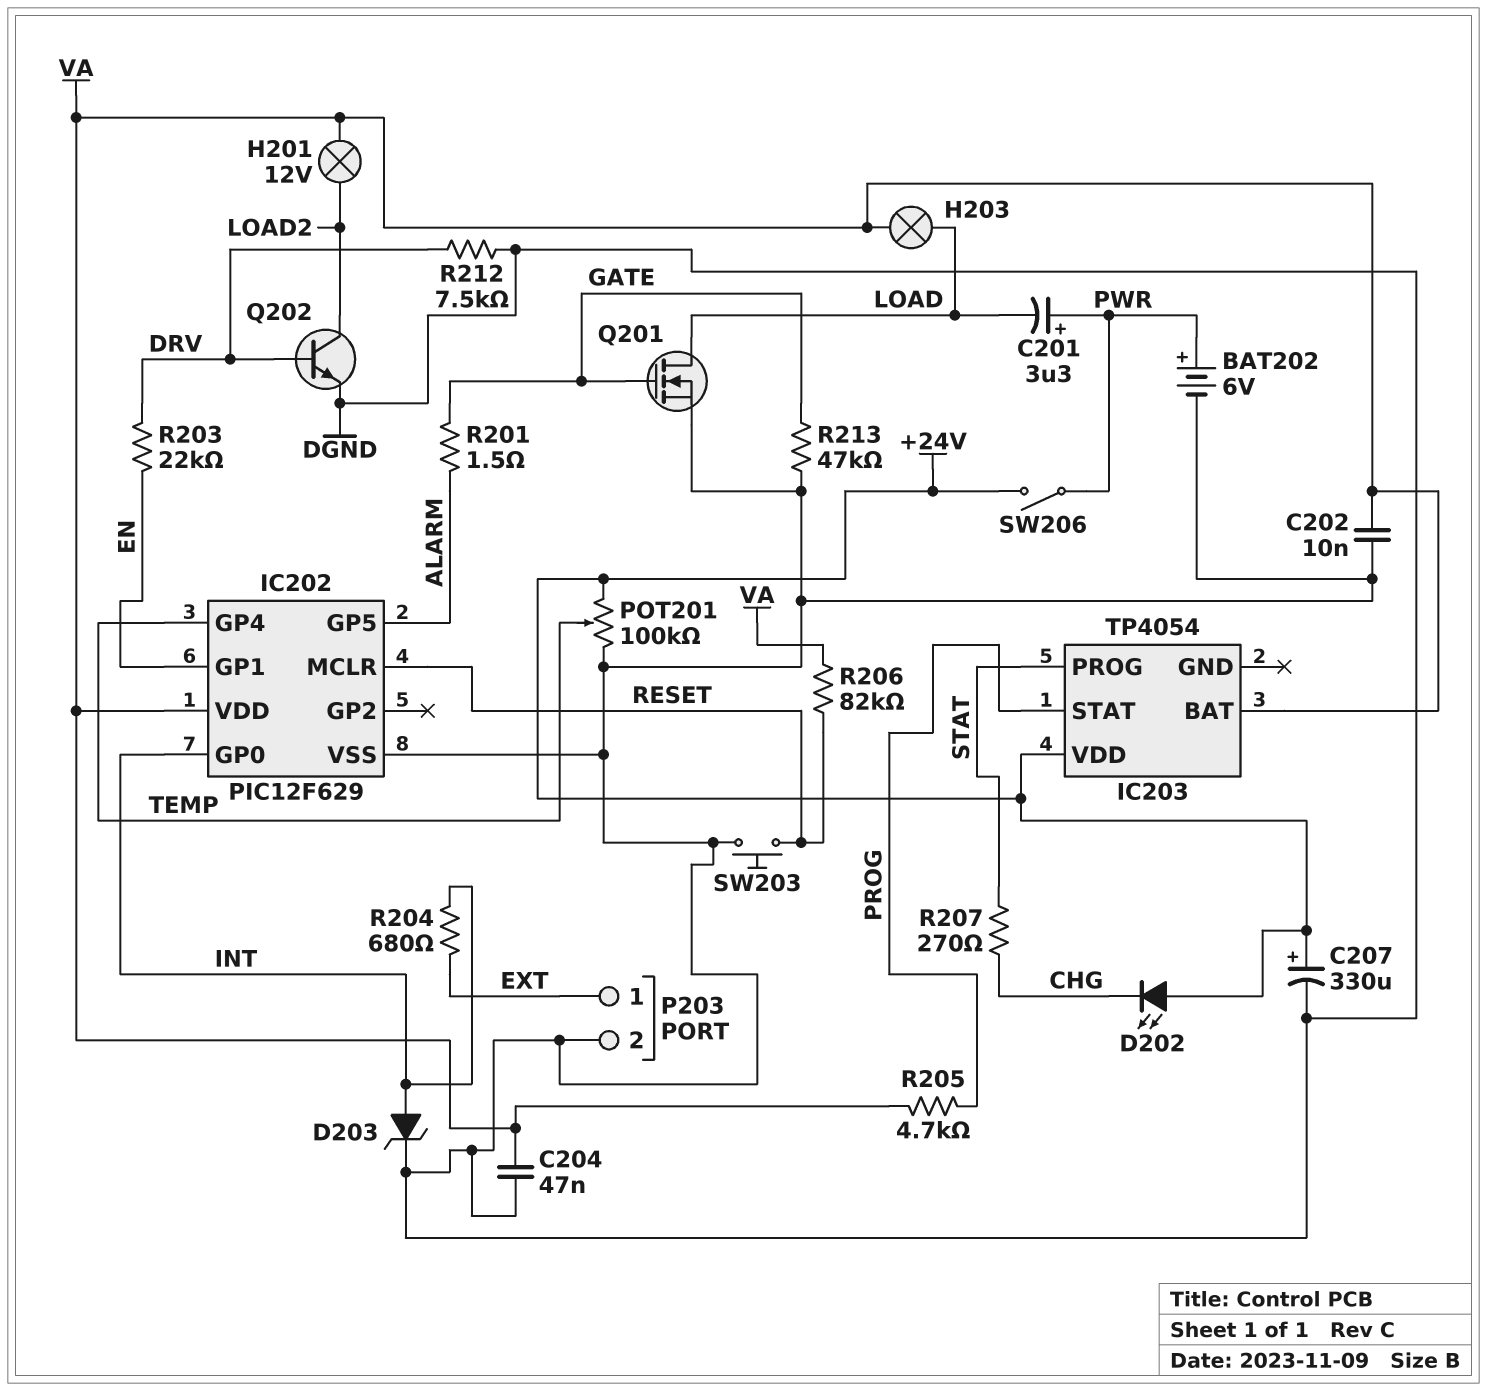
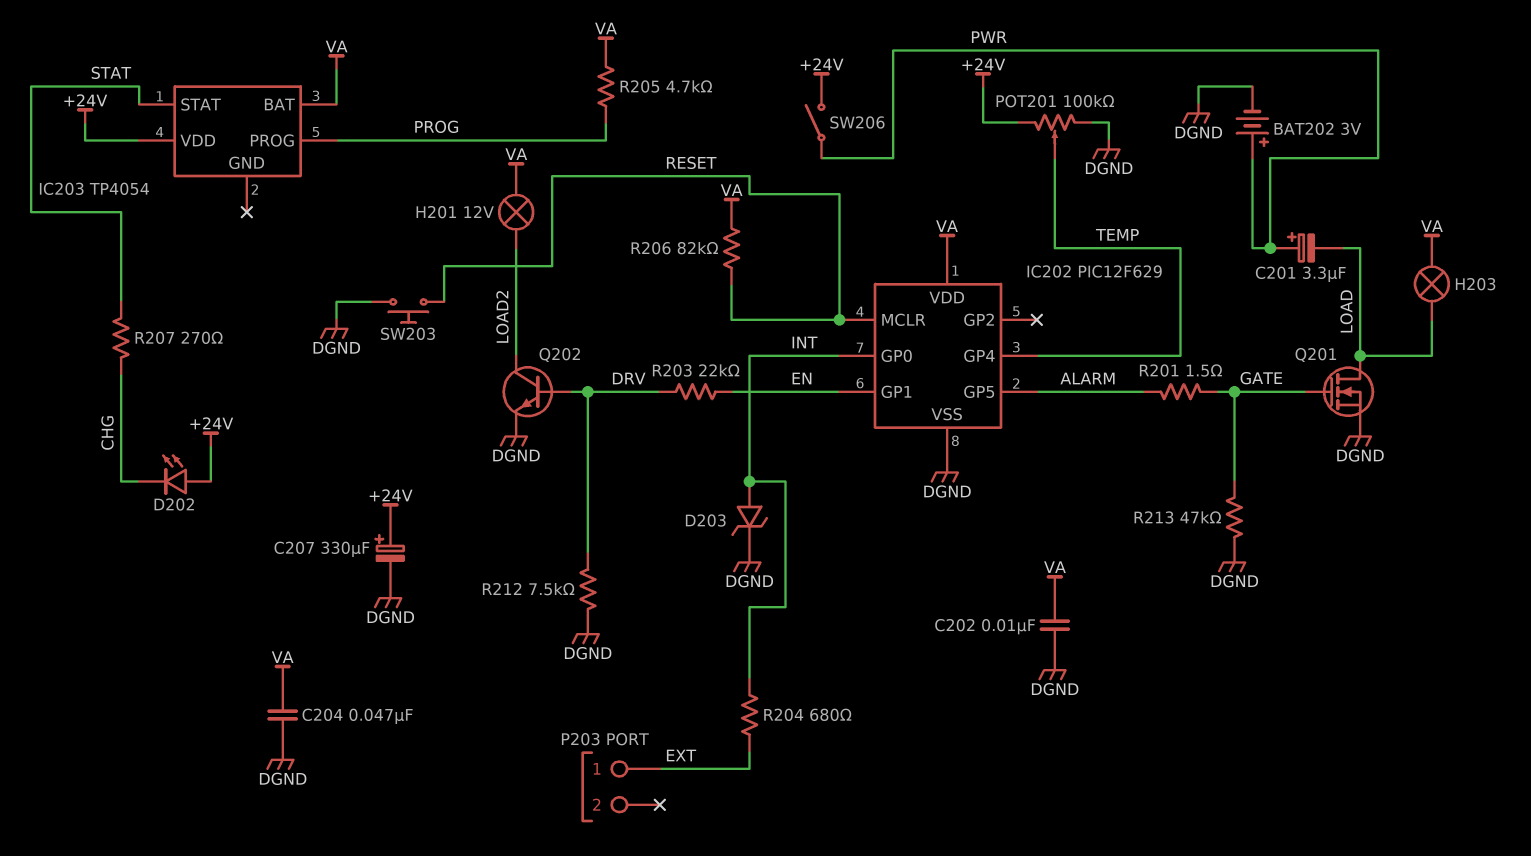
BAT202: 6V (plus PWR, minus DGND) -> 3V (plus PWR, minus DGND)
IC203 pin PROG: STAT -> PROG
IC203 pin STAT: PROG -> STAT
P203 pin 2: DGND -> none

